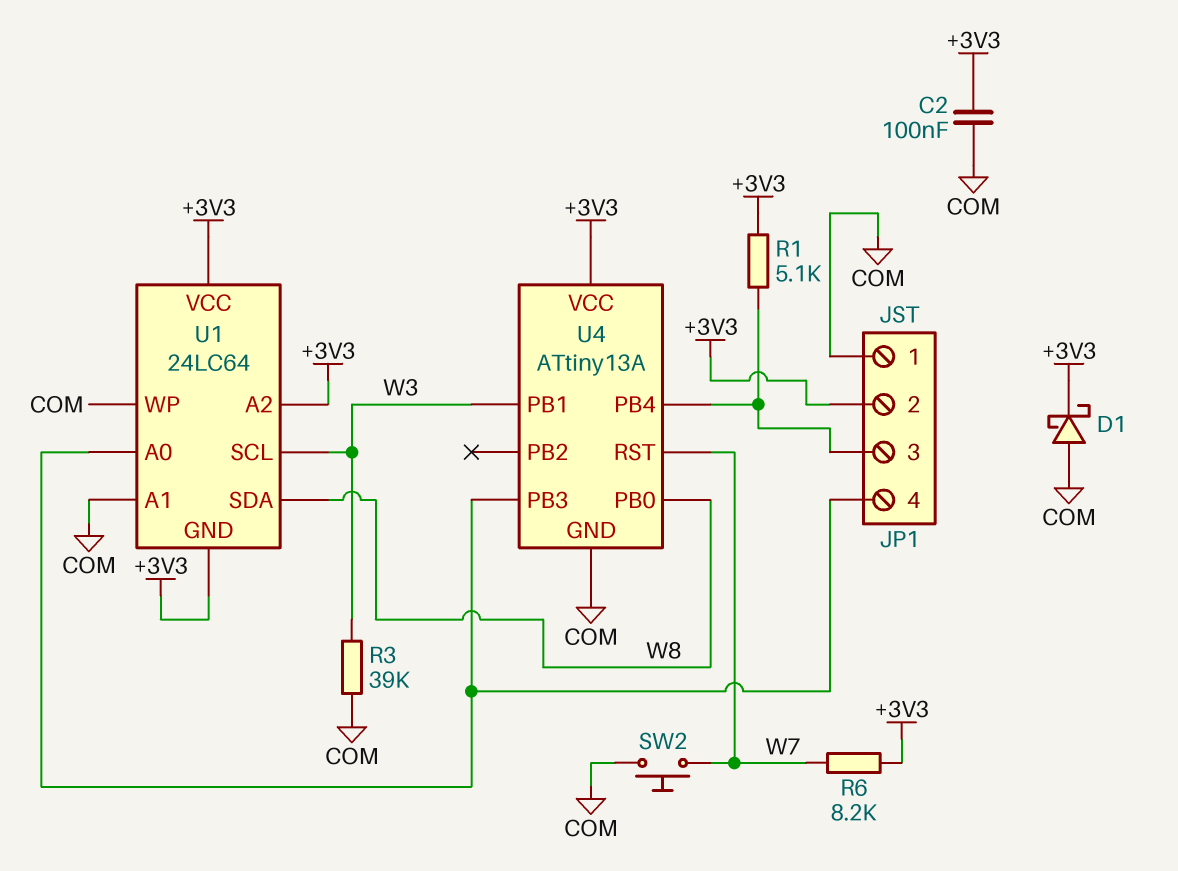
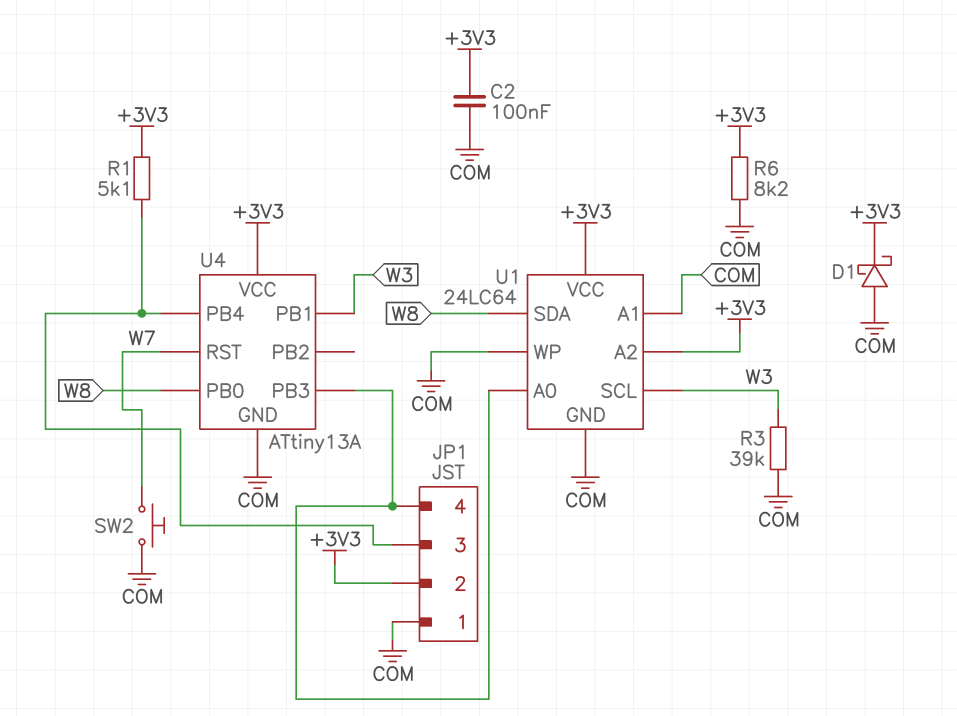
R6: 8.2k (+3V3, W7) -> 8.2k (+3V3, COM)
U1 pin GND: +3V3 -> COM

